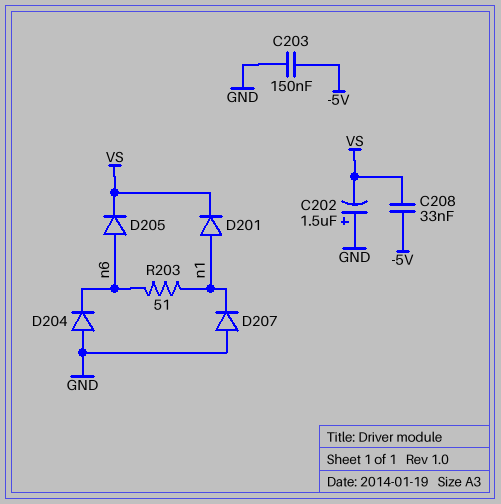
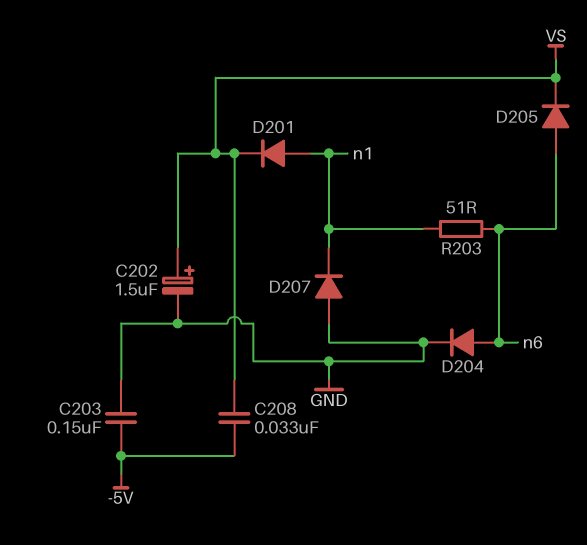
C202: 1.5uF (plus GND, minus VS) -> 1.5uF (plus VS, minus GND)
D204: diode (A GND, K n6) -> diode (A n6, K GND)

